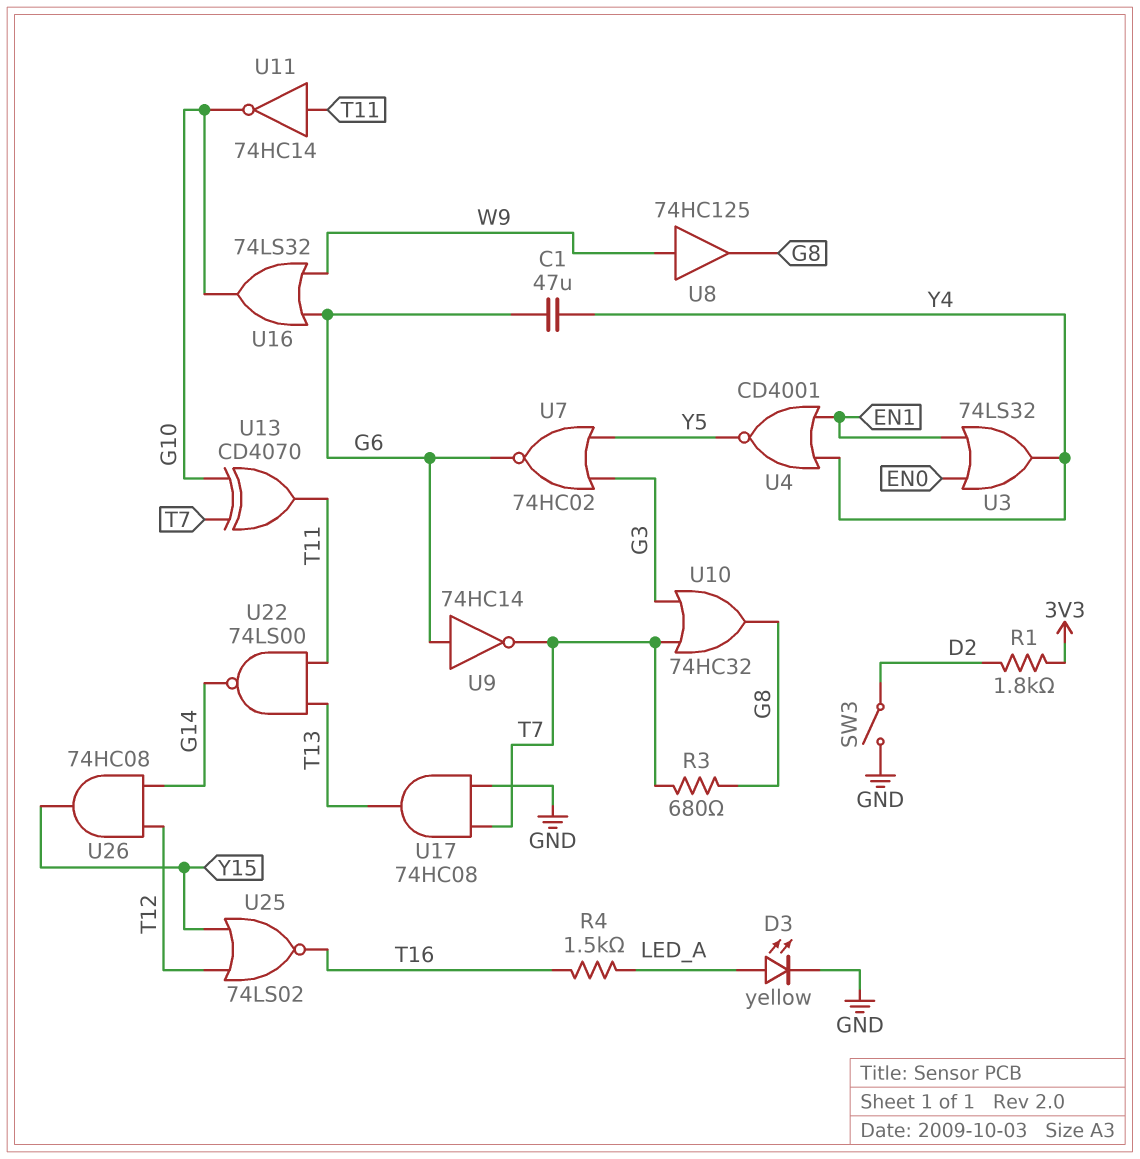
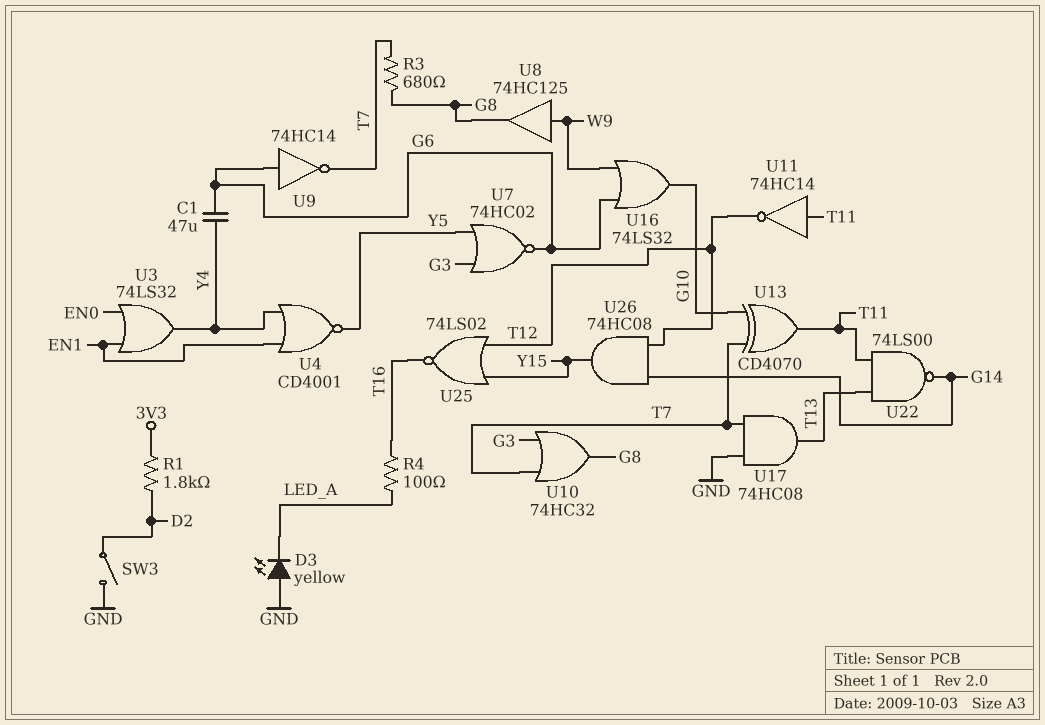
D3: LED yellow (A LED_A, K GND) -> LED yellow (A GND, K LED_A)
R4: 1.5k (LED_A, T16) -> 100 (LED_A, T16)
U11: NOT 74HC14 (in T11, out G10) -> NOT 74HC14 (in T11, out T12)

